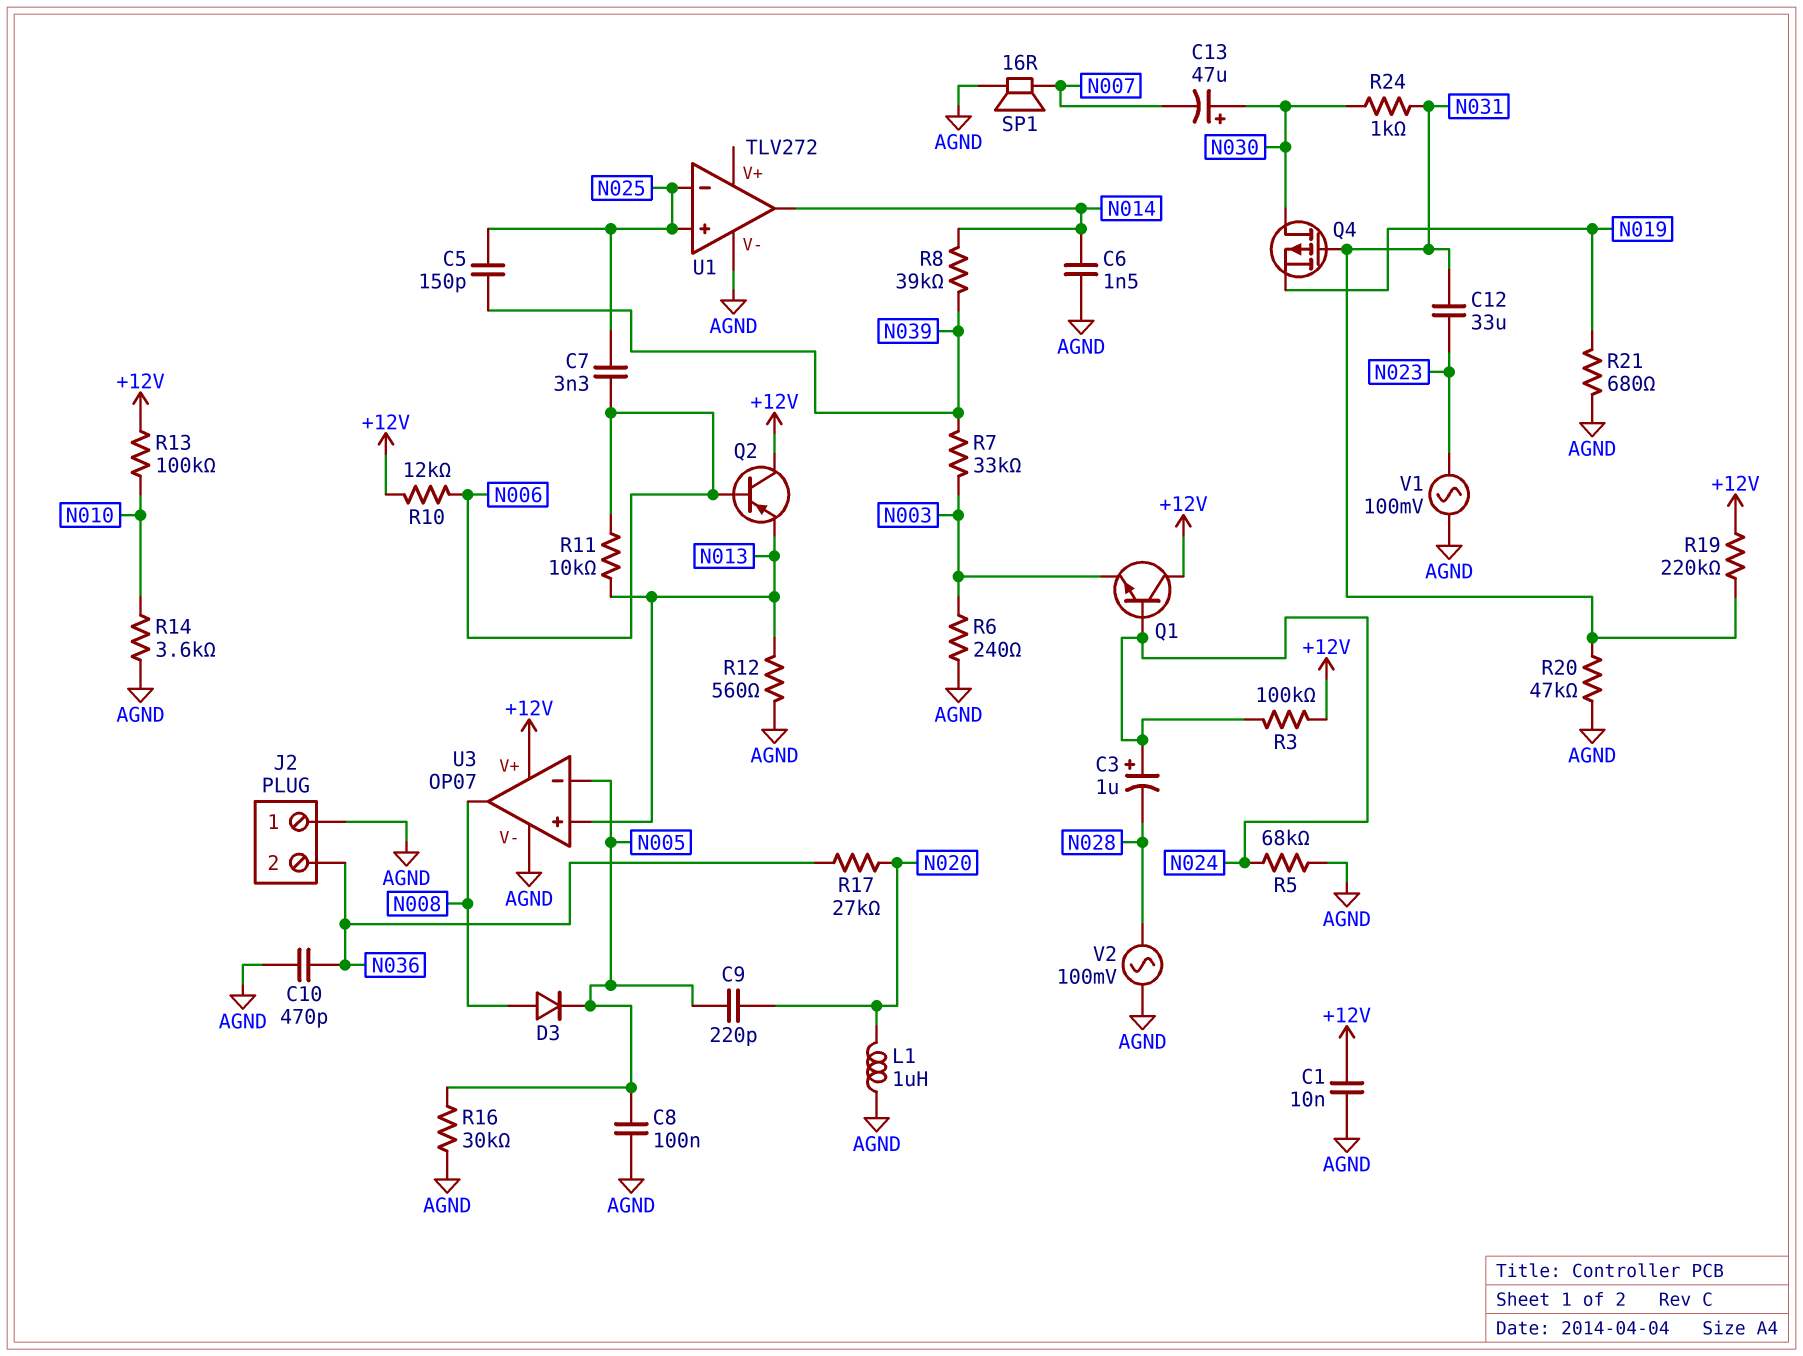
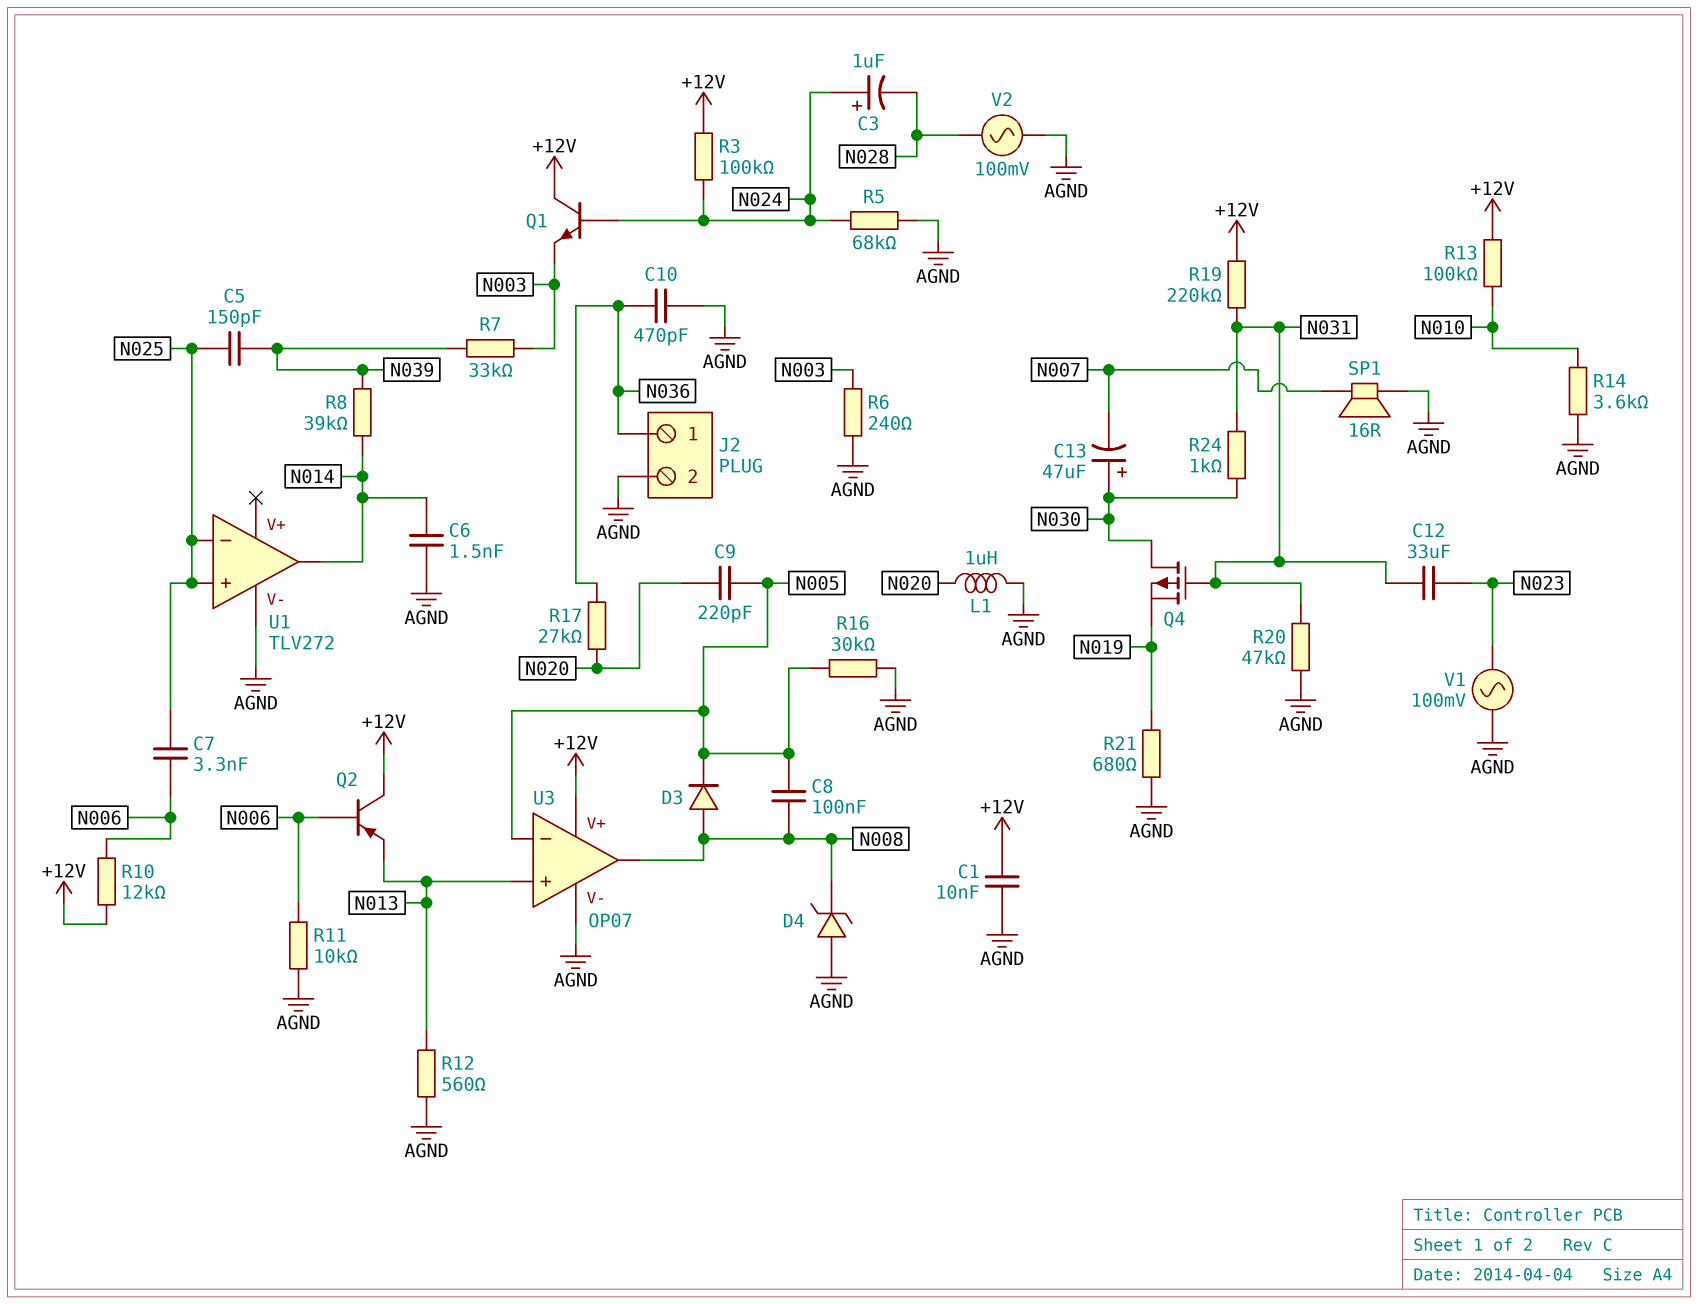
C8: 100nF (AGND, N005) -> 100nF (N005, N008)
D4: none -> zener (A AGND, K N008)
J2 pin 1: AGND -> N036
J2 pin 2: N036 -> AGND
R11: 10k (N006, N013) -> 10k (AGND, N006)

